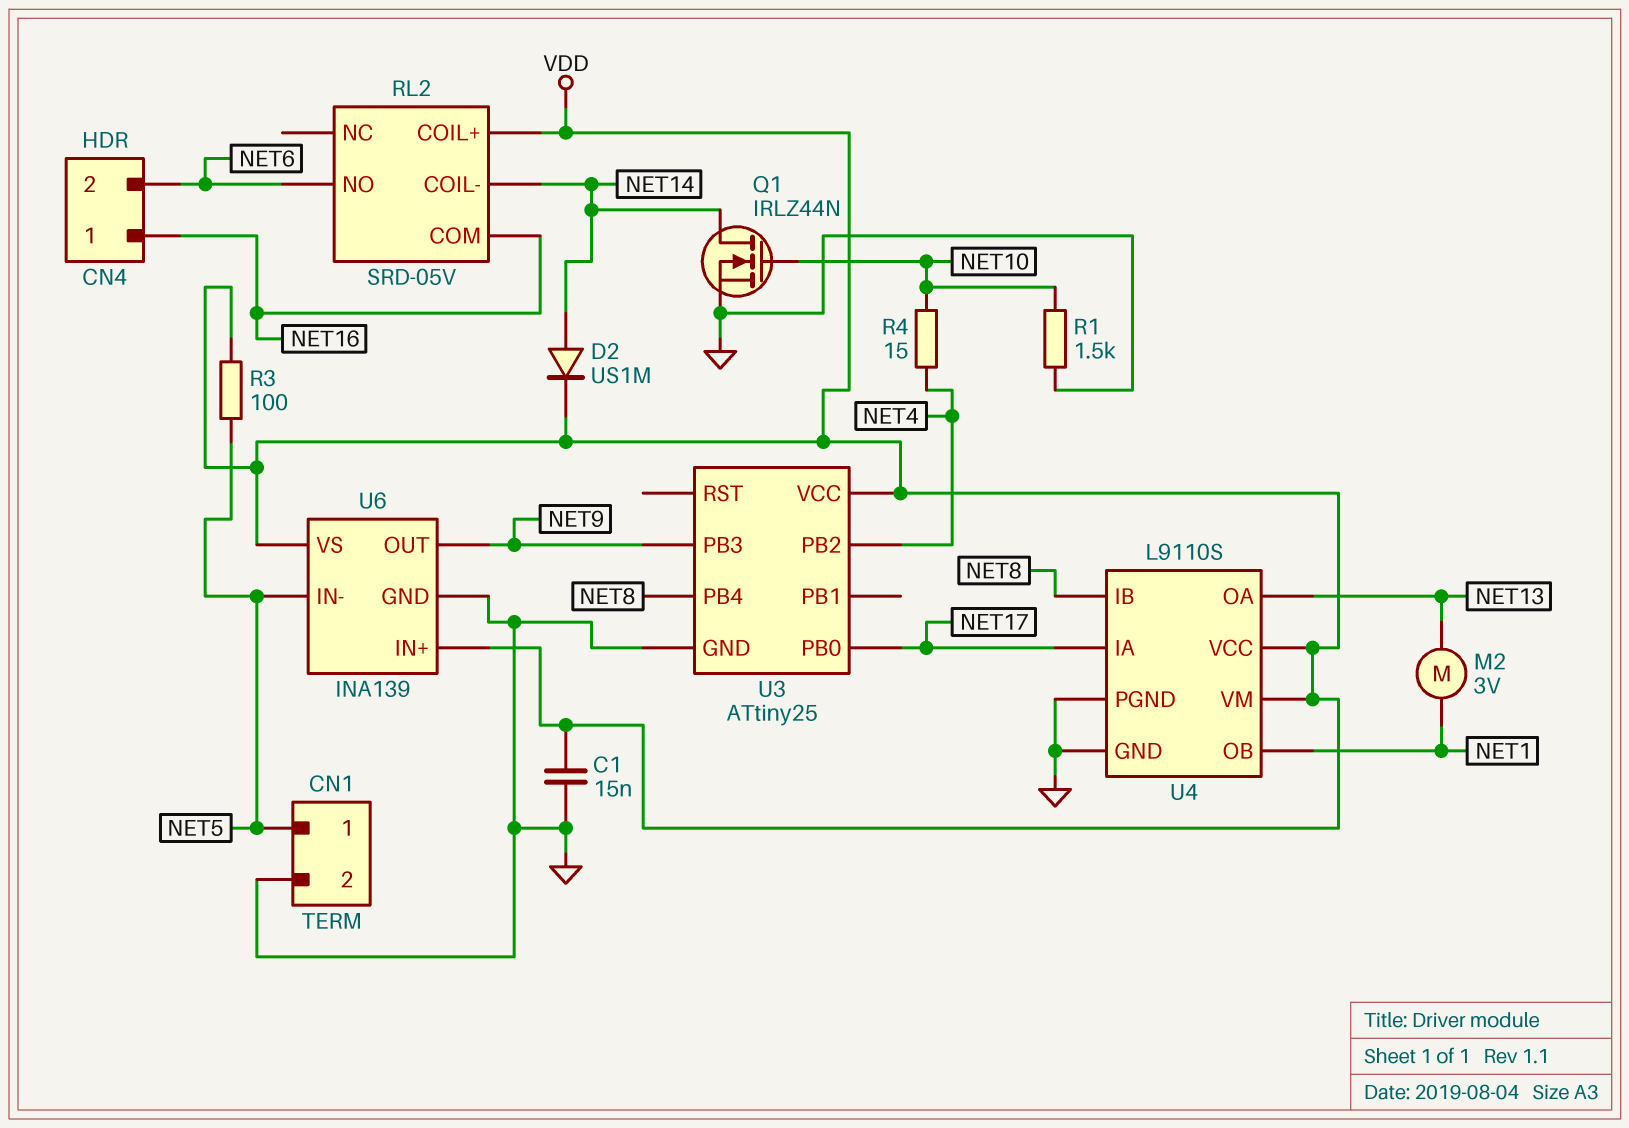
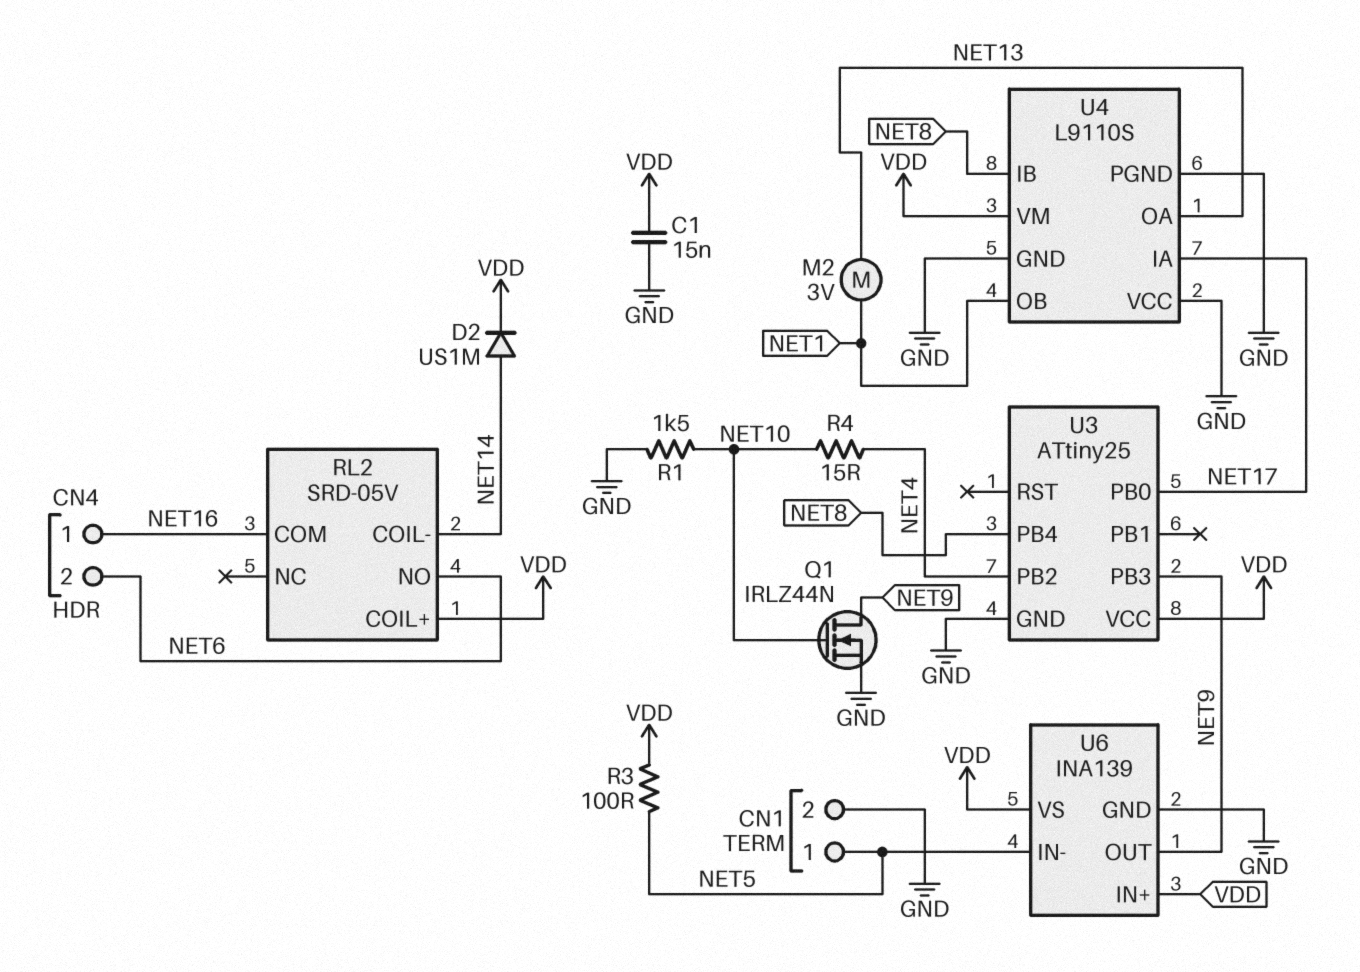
Q1: NMOS IRLZ44N (G NET10, D NET14, S GND) -> NMOS IRLZ44N (G NET10, D NET9, S GND)
U4 pin VCC: VDD -> GND

